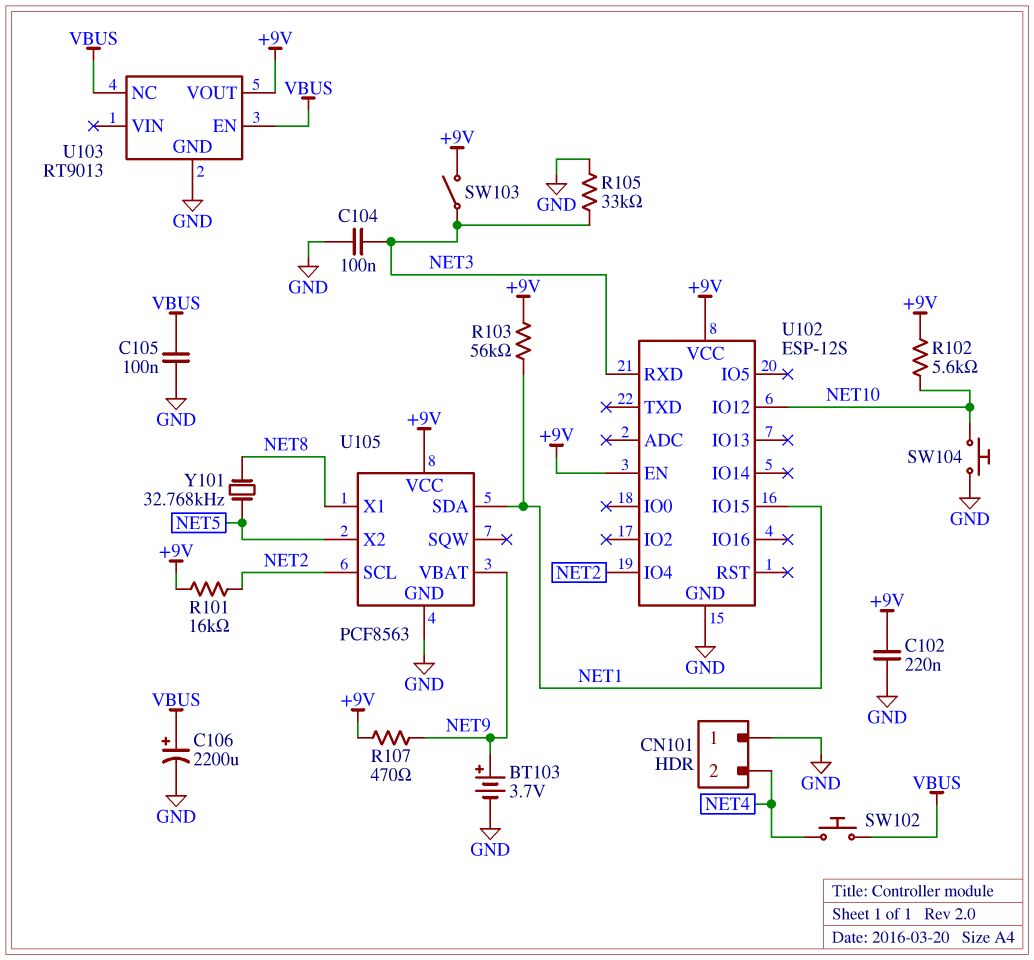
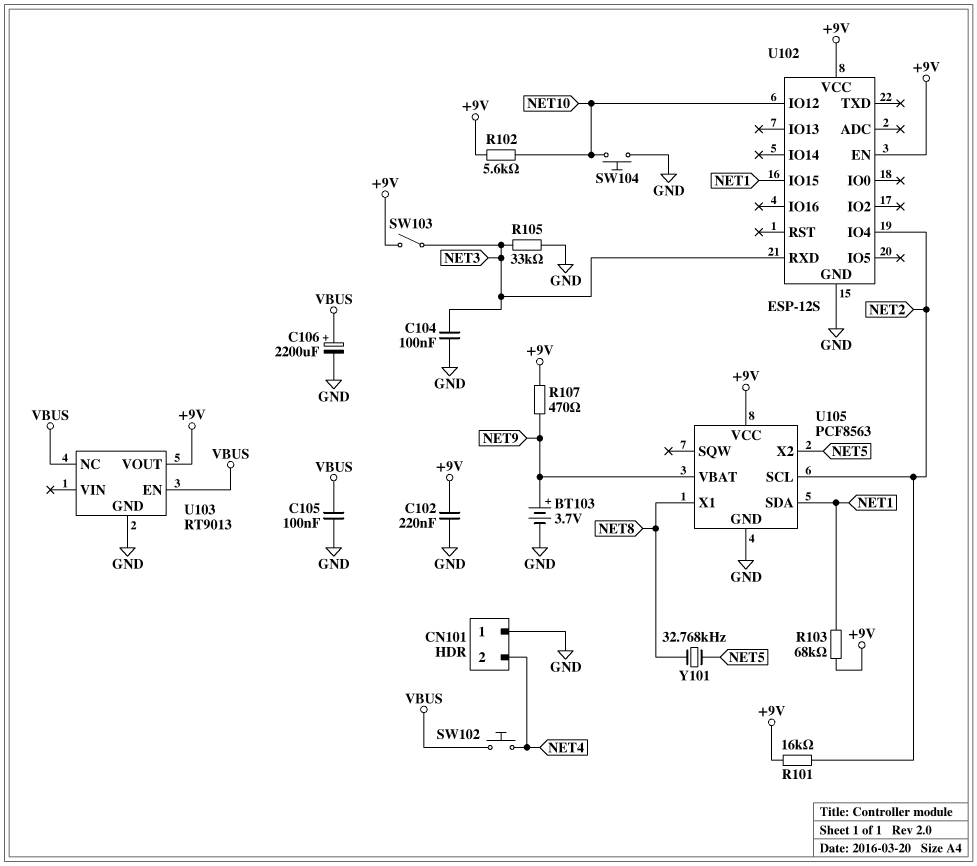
R103: 56k (+9V, NET1) -> 68k (+9V, NET1)

